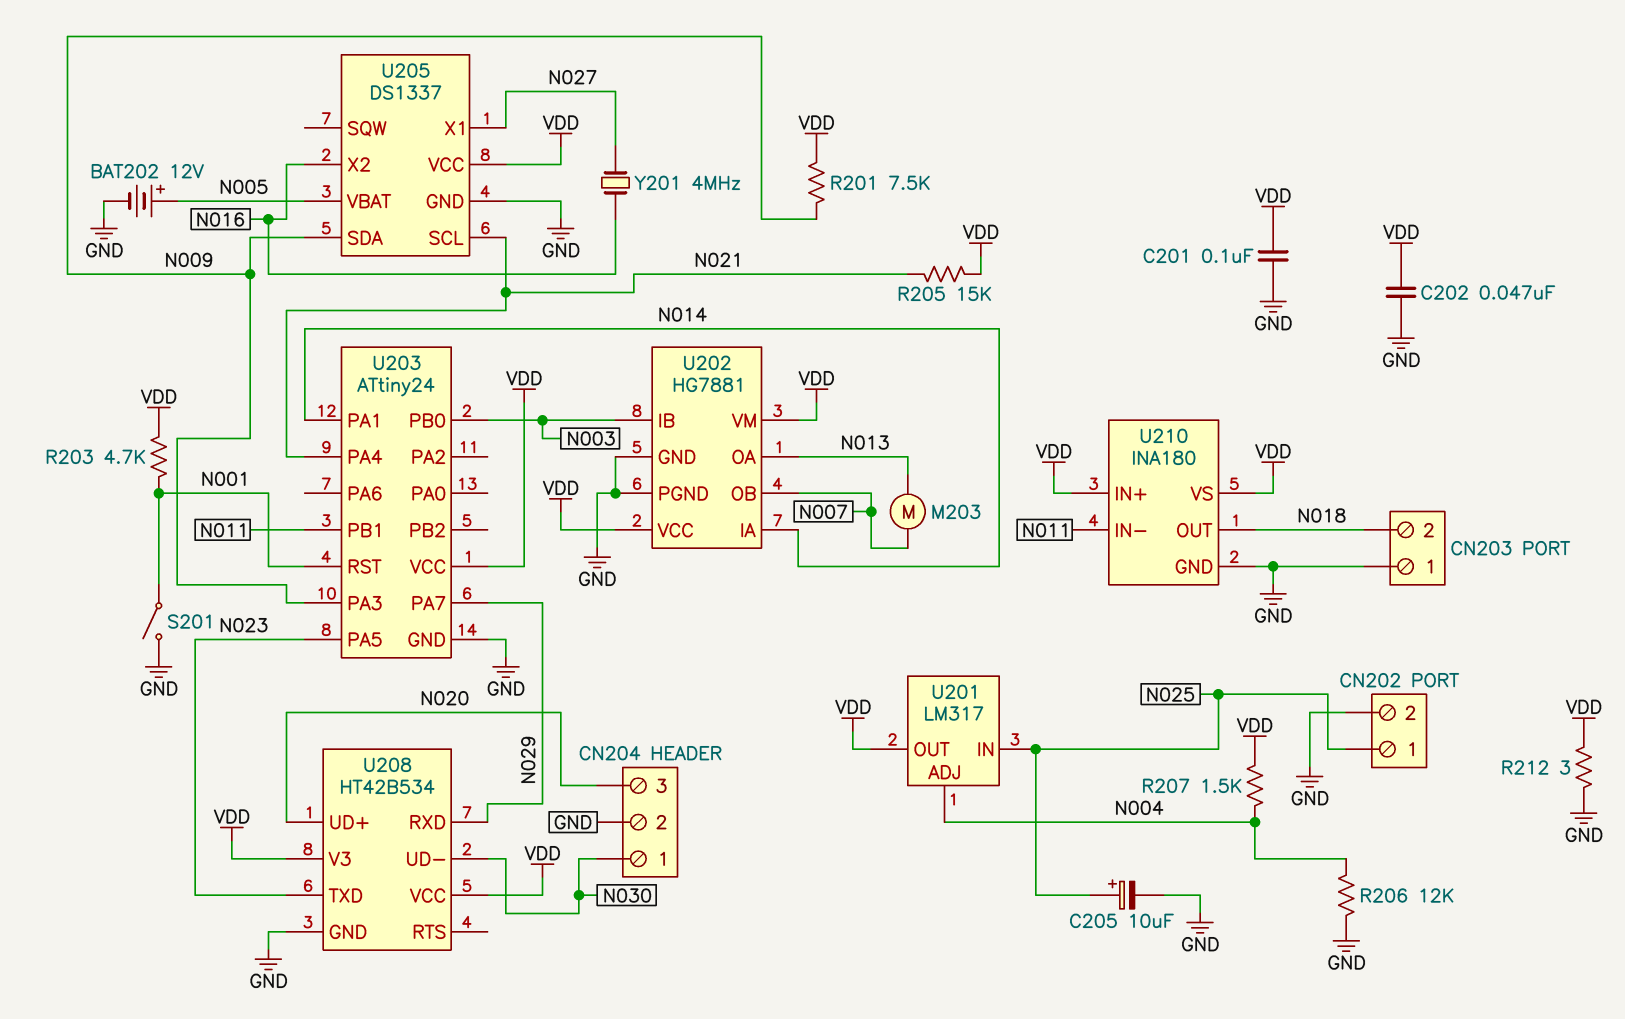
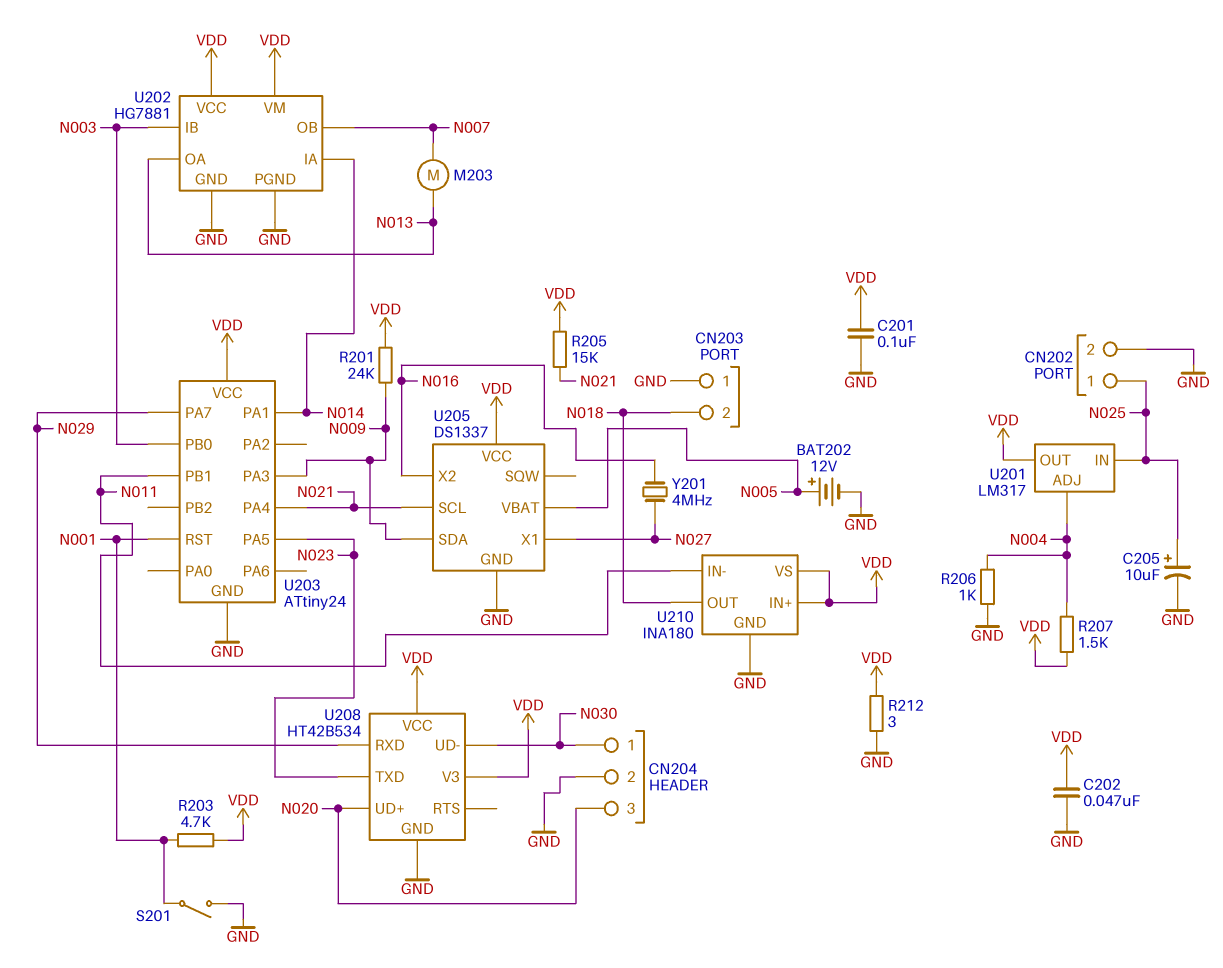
R201: 7.5k (N009, VDD) -> 24k (N009, VDD)
R206: 12k (GND, N004) -> 1k (GND, N004)

